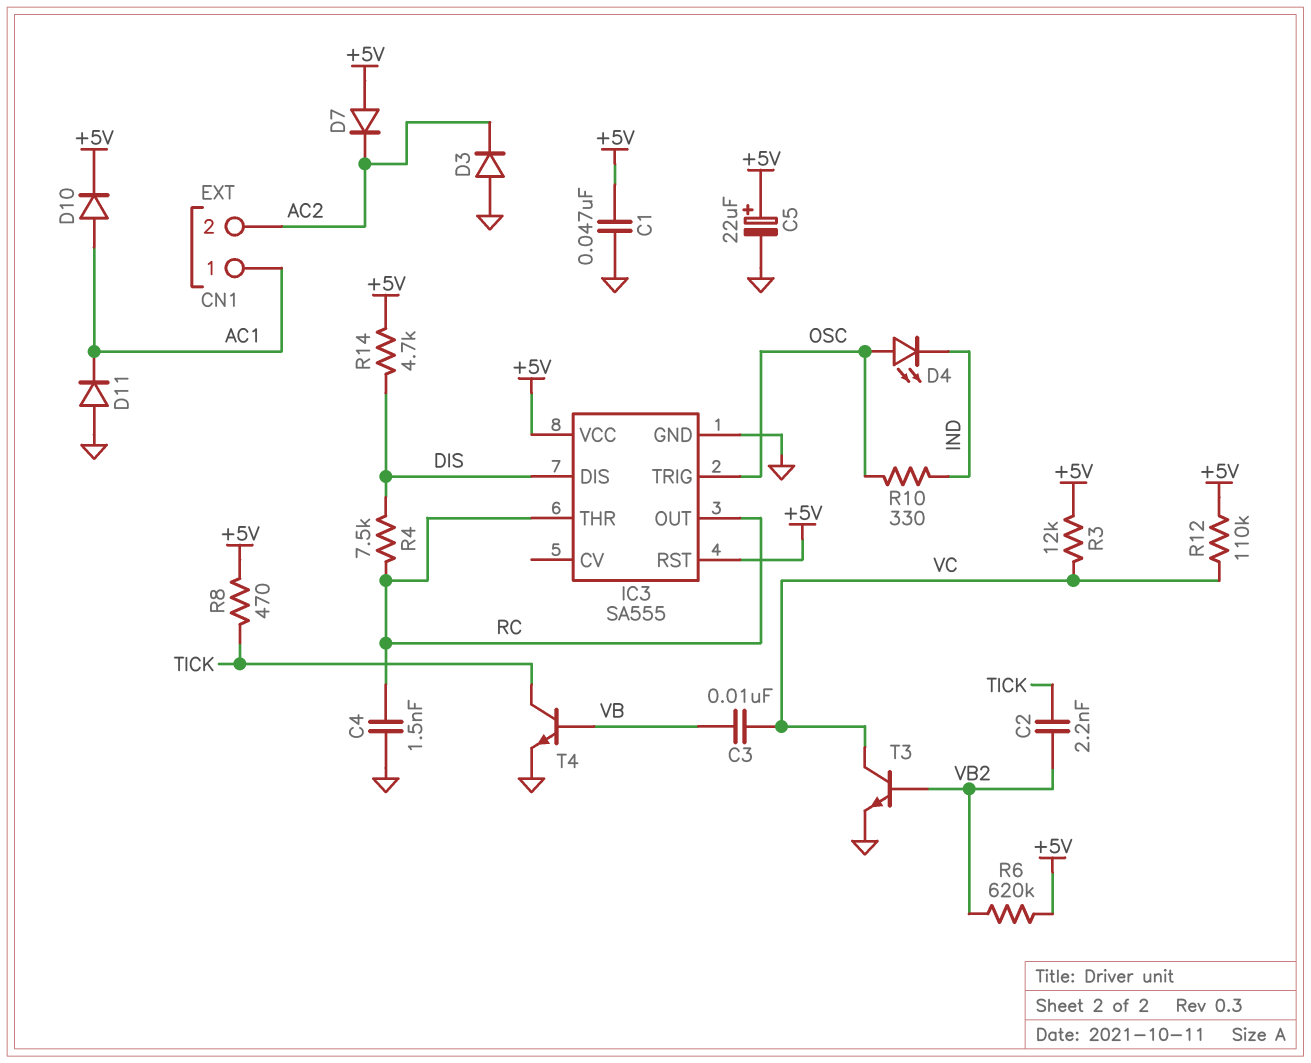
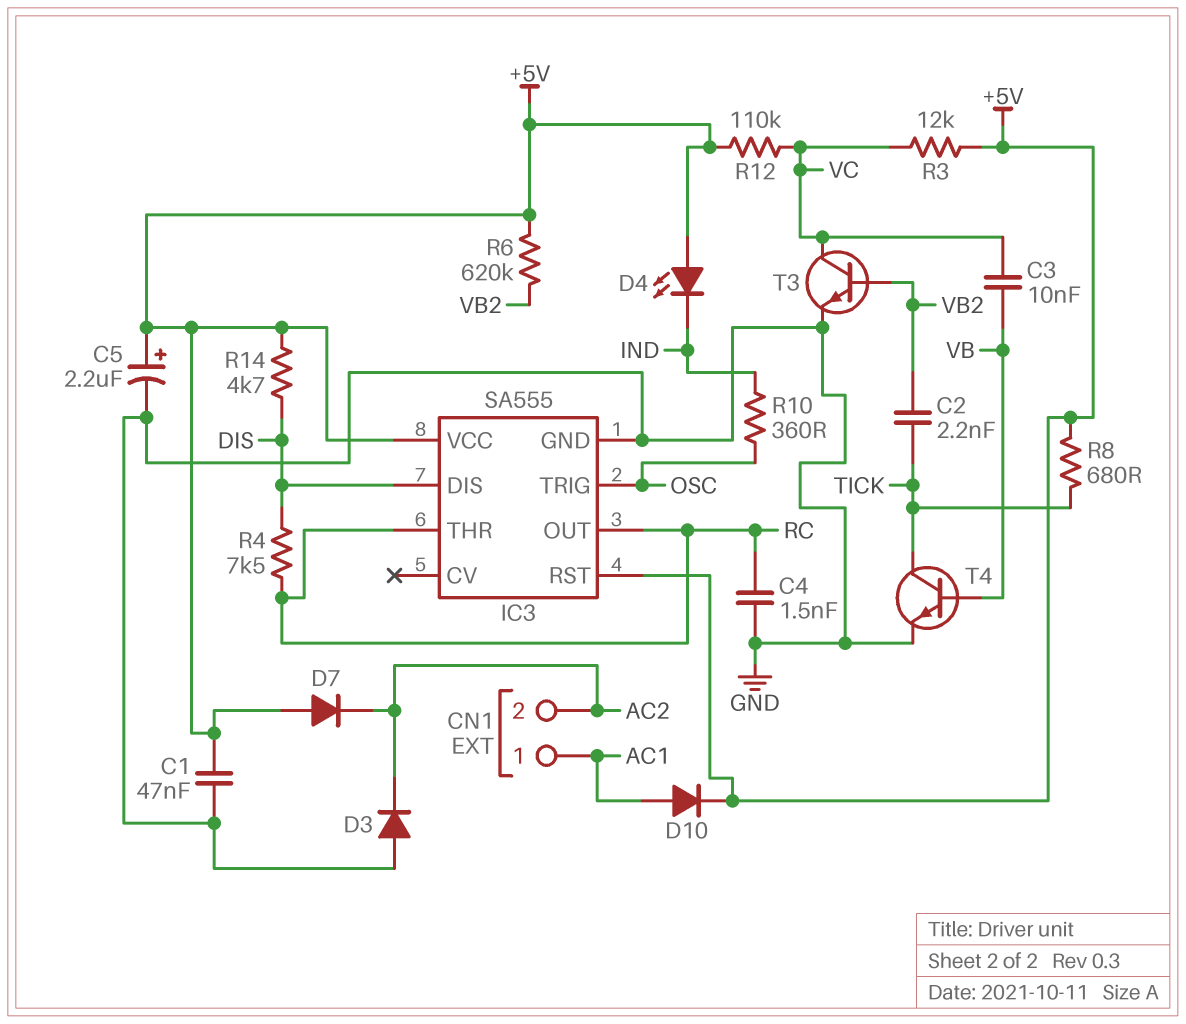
C5: 22uF (plus +5V, minus GND) -> 2.2uF (plus +5V, minus GND)
D4: LED (A OSC, K IND) -> LED (A +5V, K IND)
D11: diode (A GND, K AC1) -> none
R8: 470 (+5V, TICK) -> 680 (+5V, TICK)
R10: 330 (IND, OSC) -> 360 (IND, OSC)

